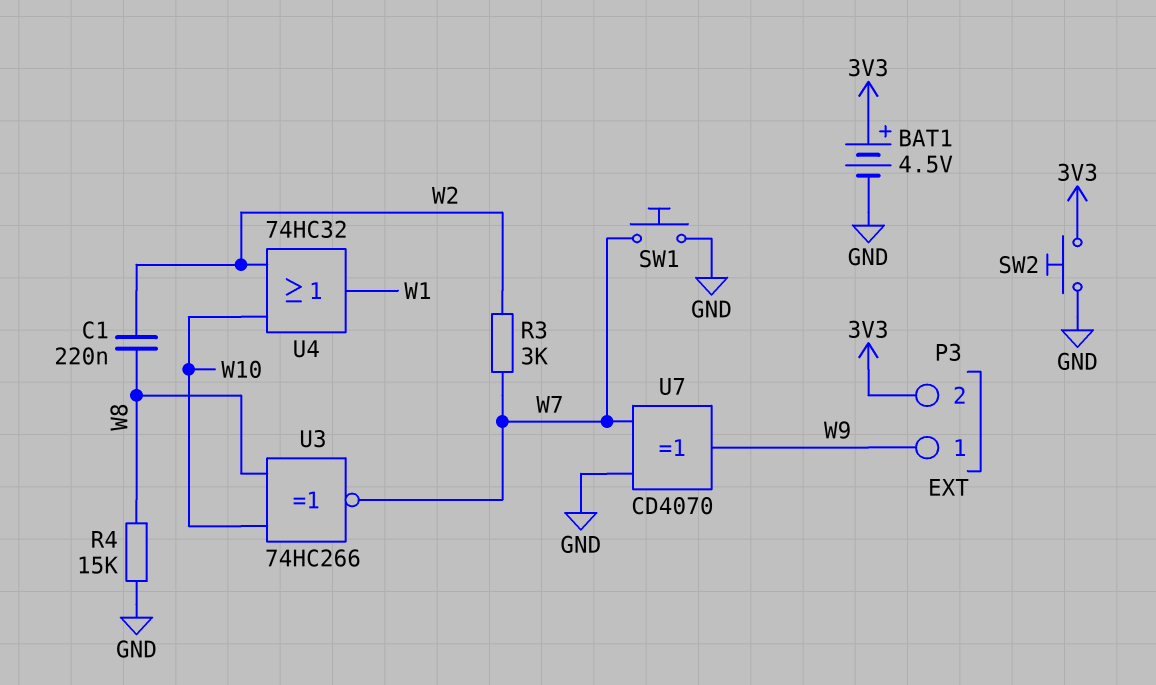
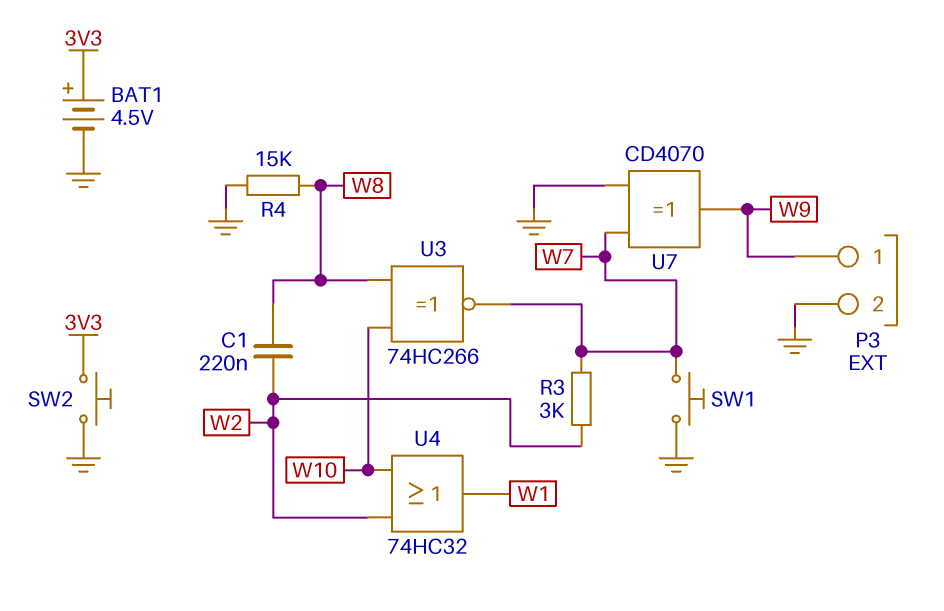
P3 pin 2: 3V3 -> GND

